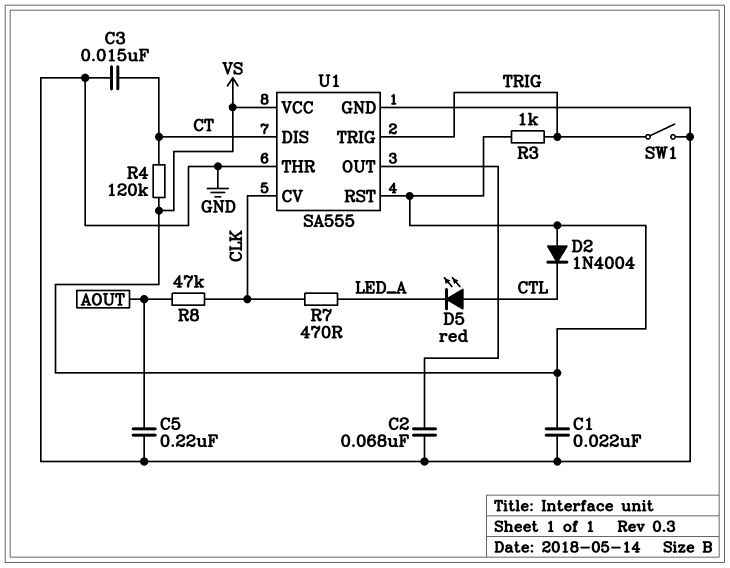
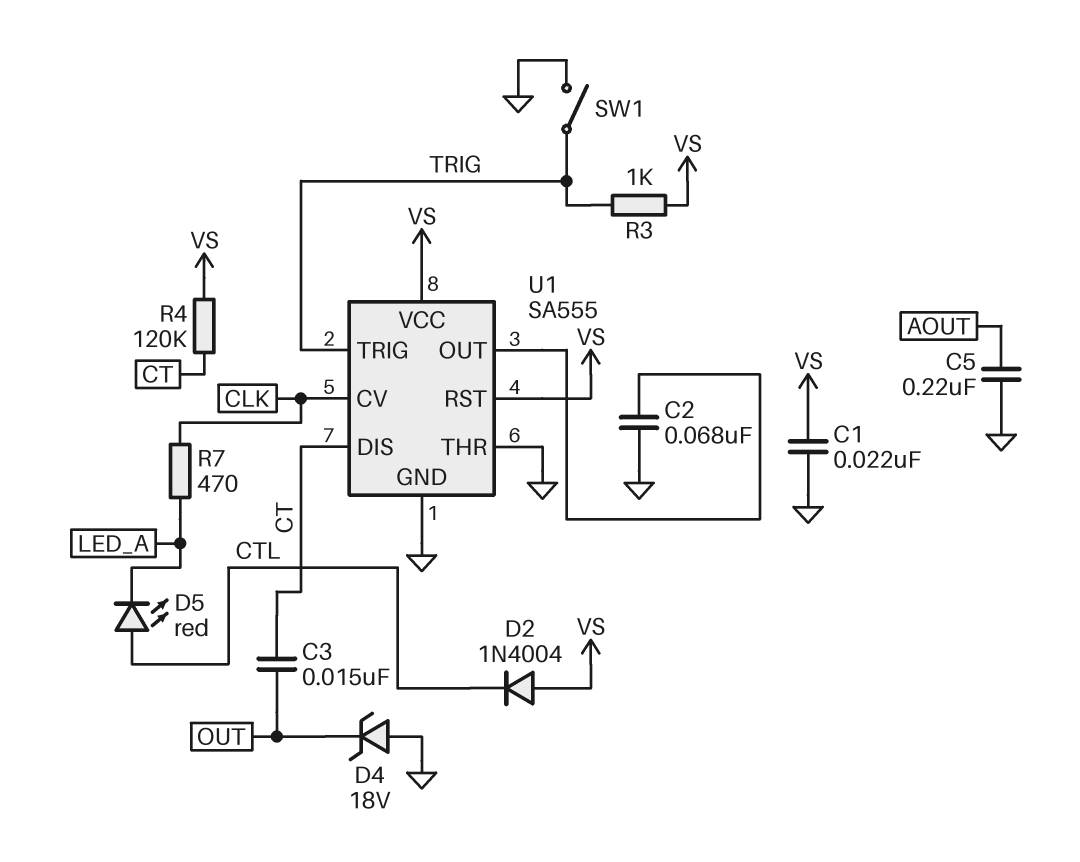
C3: 15nF (CT, GND) -> 15nF (CT, OUT)
D4: none -> zener 18V (A GND, K OUT)
R8: 47k (AOUT, CLK) -> none

